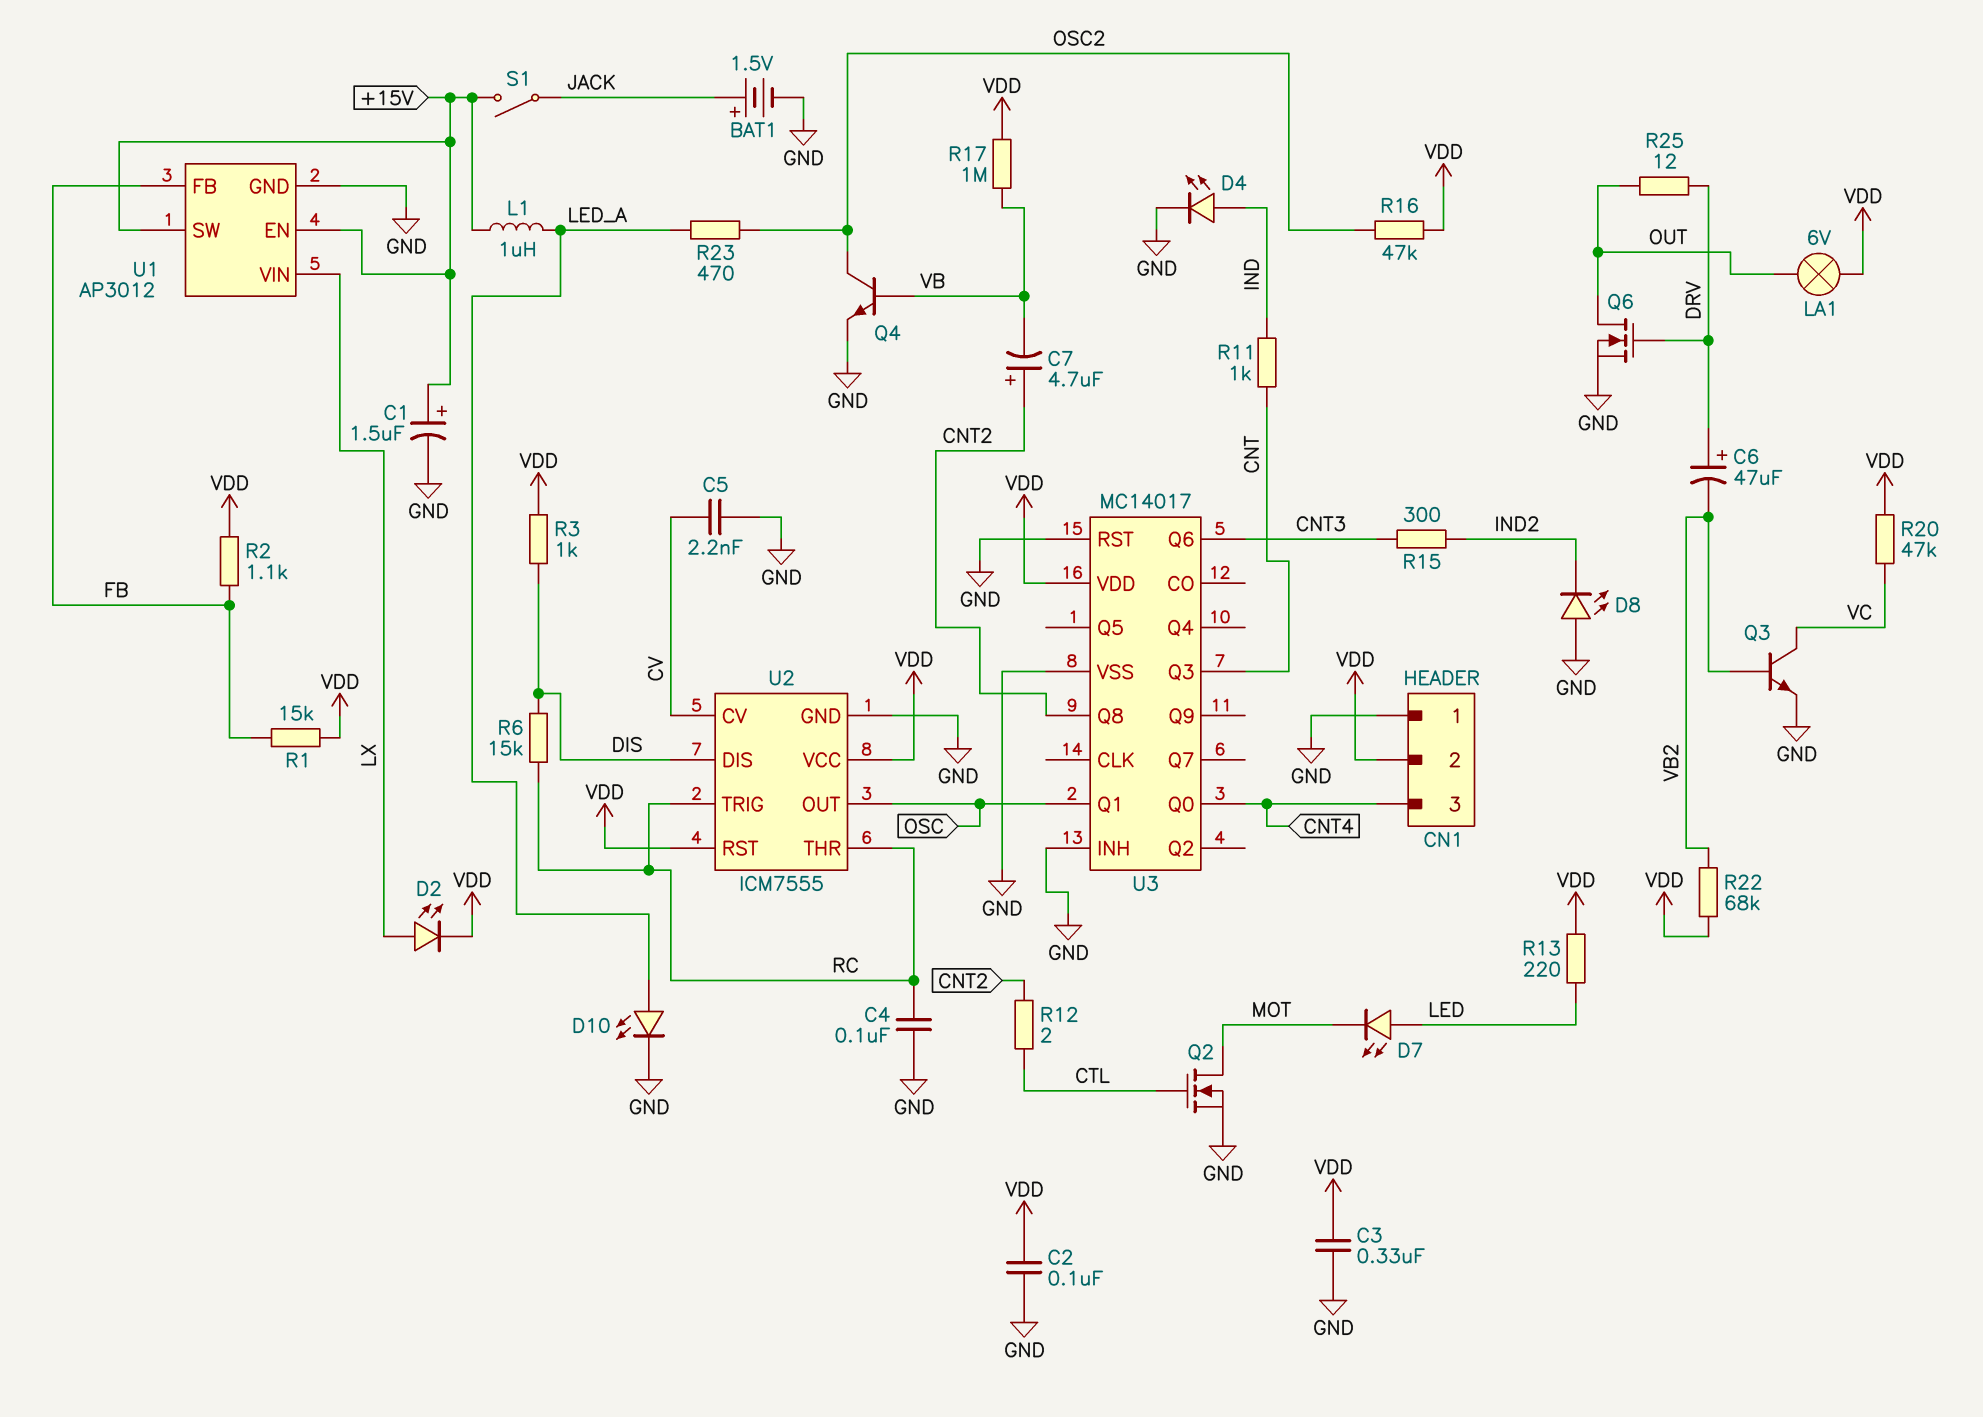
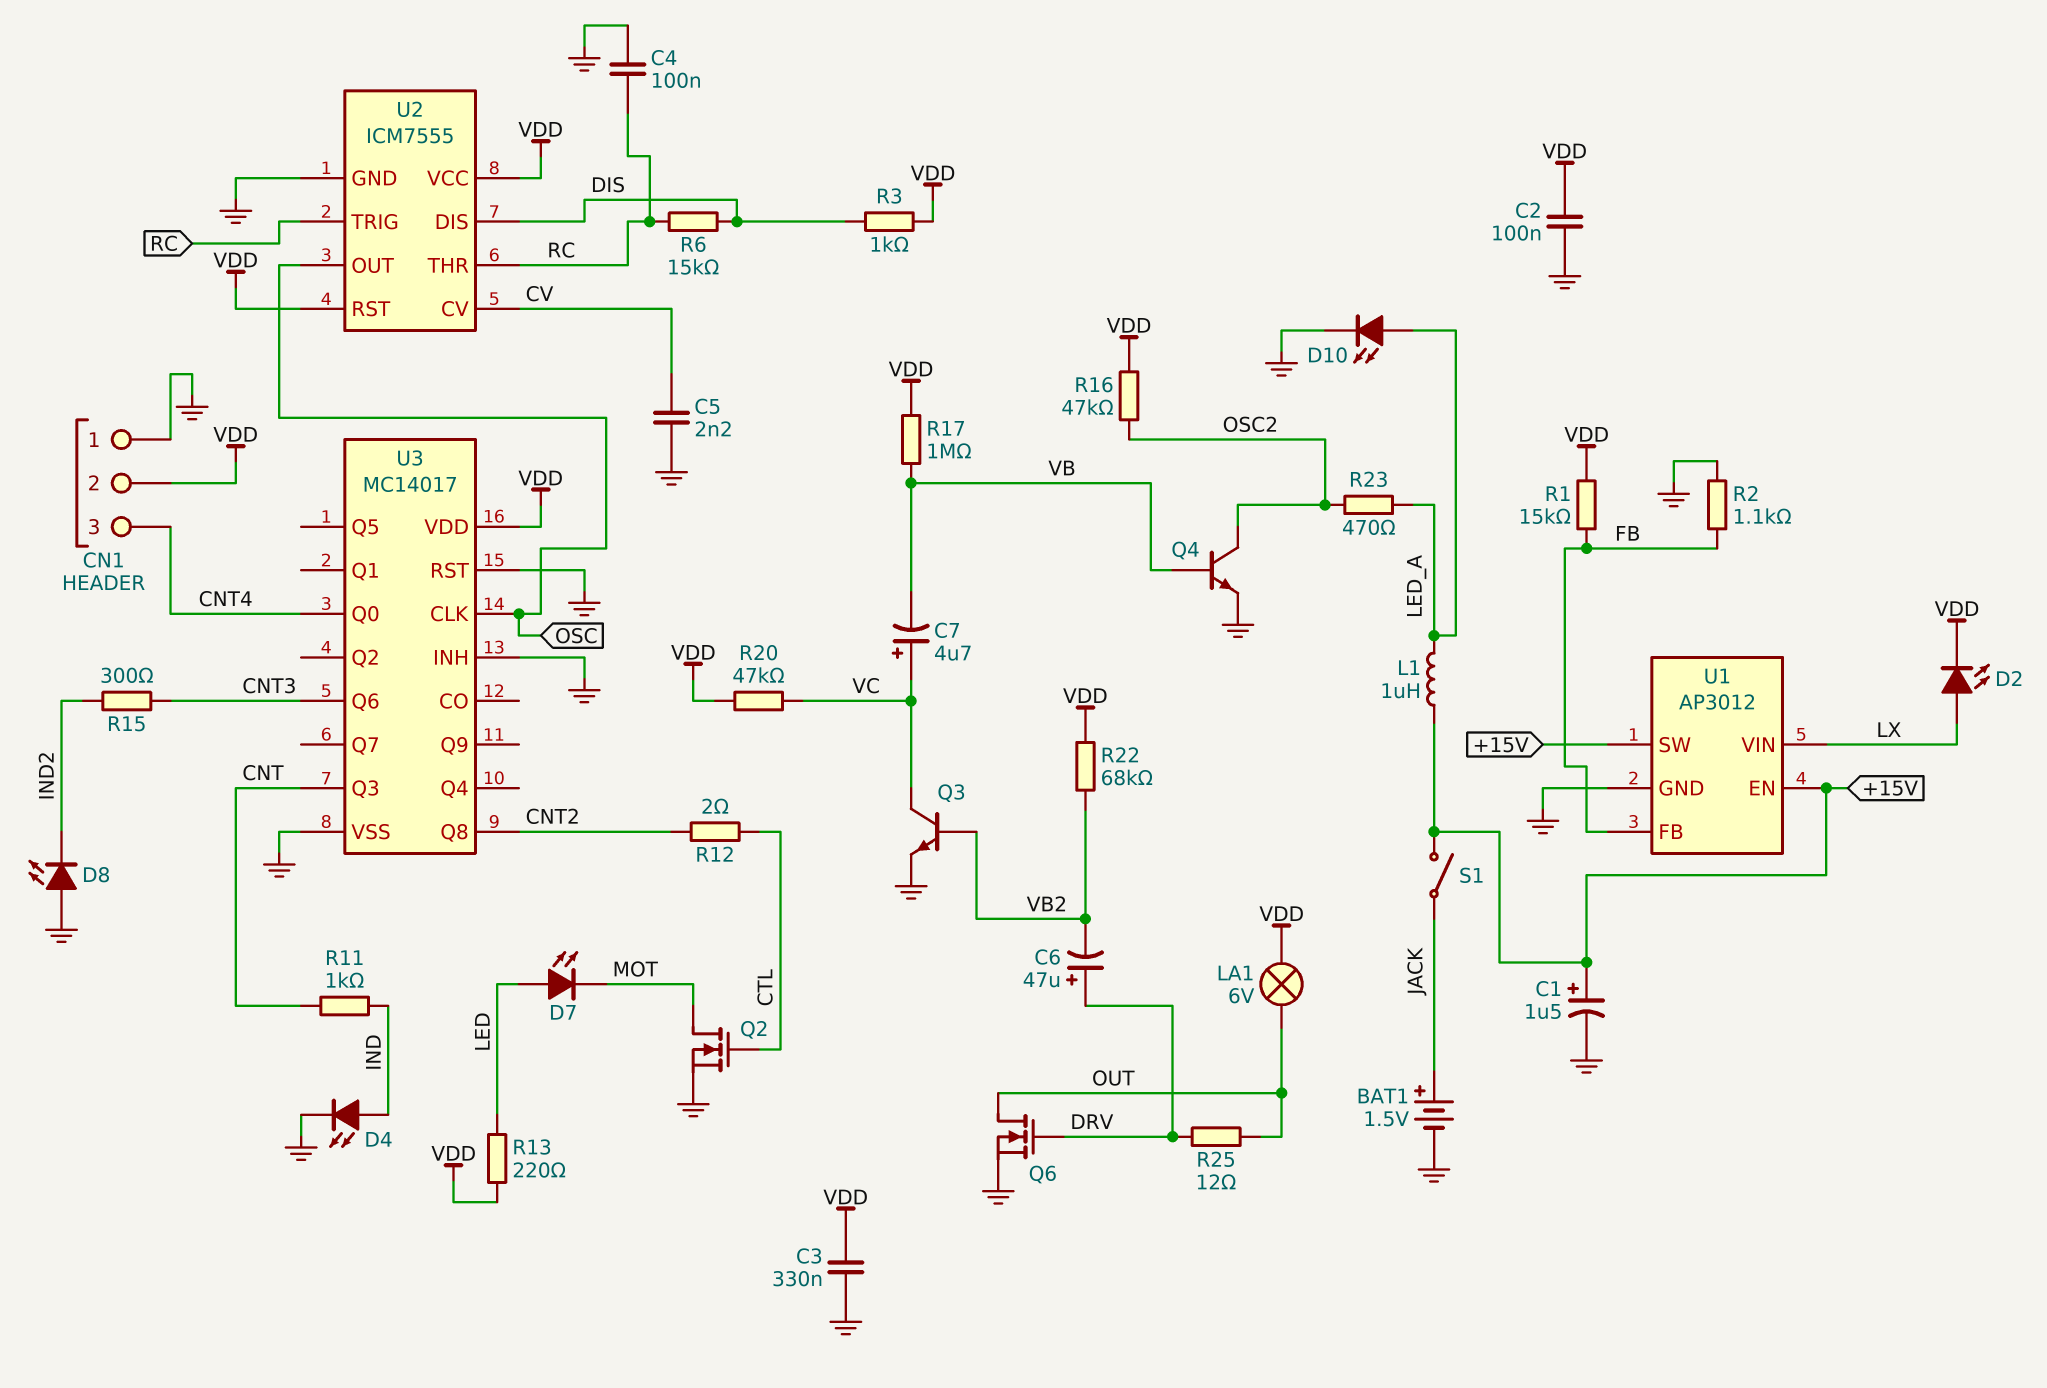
C7: 4.7uF (plus CNT2, minus VB) -> 4.7uF (plus VC, minus VB)
R2: 1.1k (FB, VDD) -> 1.1k (FB, GND)
U3 pin CLK: none -> OSC
U3 pin Q1: OSC -> none

